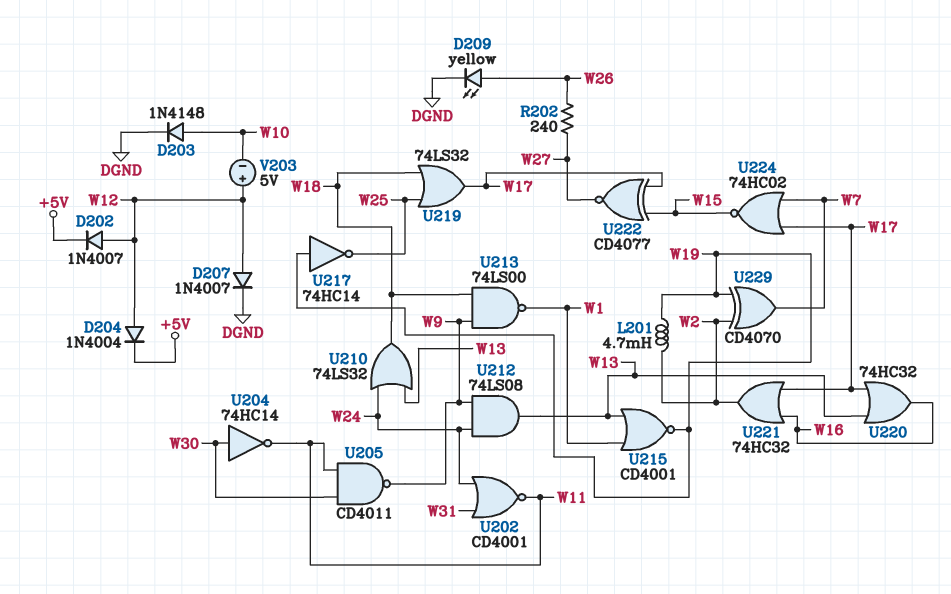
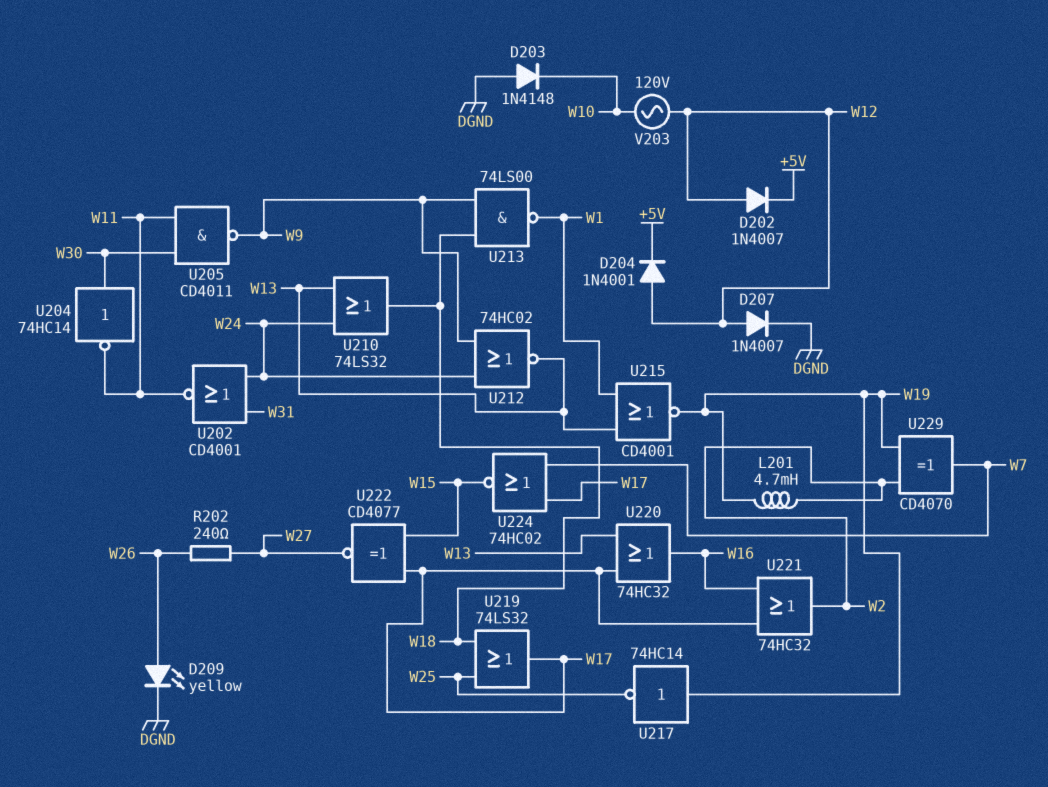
D203: diode 1N4148 (A W10, K DGND) -> diode 1N4148 (A DGND, K W10)
D204: diode 1N4004 (A W12, K +5V) -> diode 1N4001 (A W12, K +5V)
U212: AND 74LS08 (in W9, in W24, out W13) -> NOR 74HC02 (in W9, in W24, out W13)
V203: 5V (plus W12, minus W10) -> AC 120V (W10, W12)

